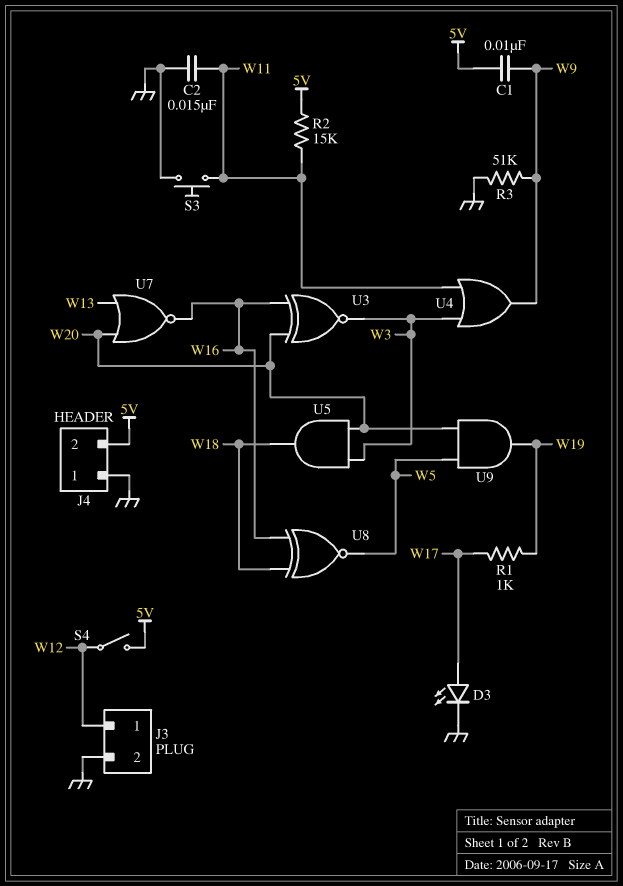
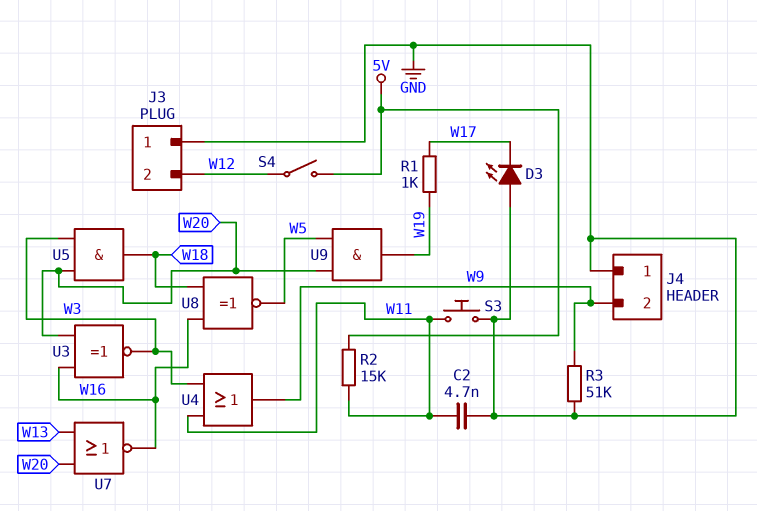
C1: 10nF (5V, W9) -> none
C2: 15nF (GND, W11) -> 4.7nF (GND, W11)
D3: LED (A W17, K GND) -> LED (A GND, K W17)
J3 pin 1: W12 -> GND
J3 pin 2: GND -> W12
J4 pin 2: 5V -> W9

